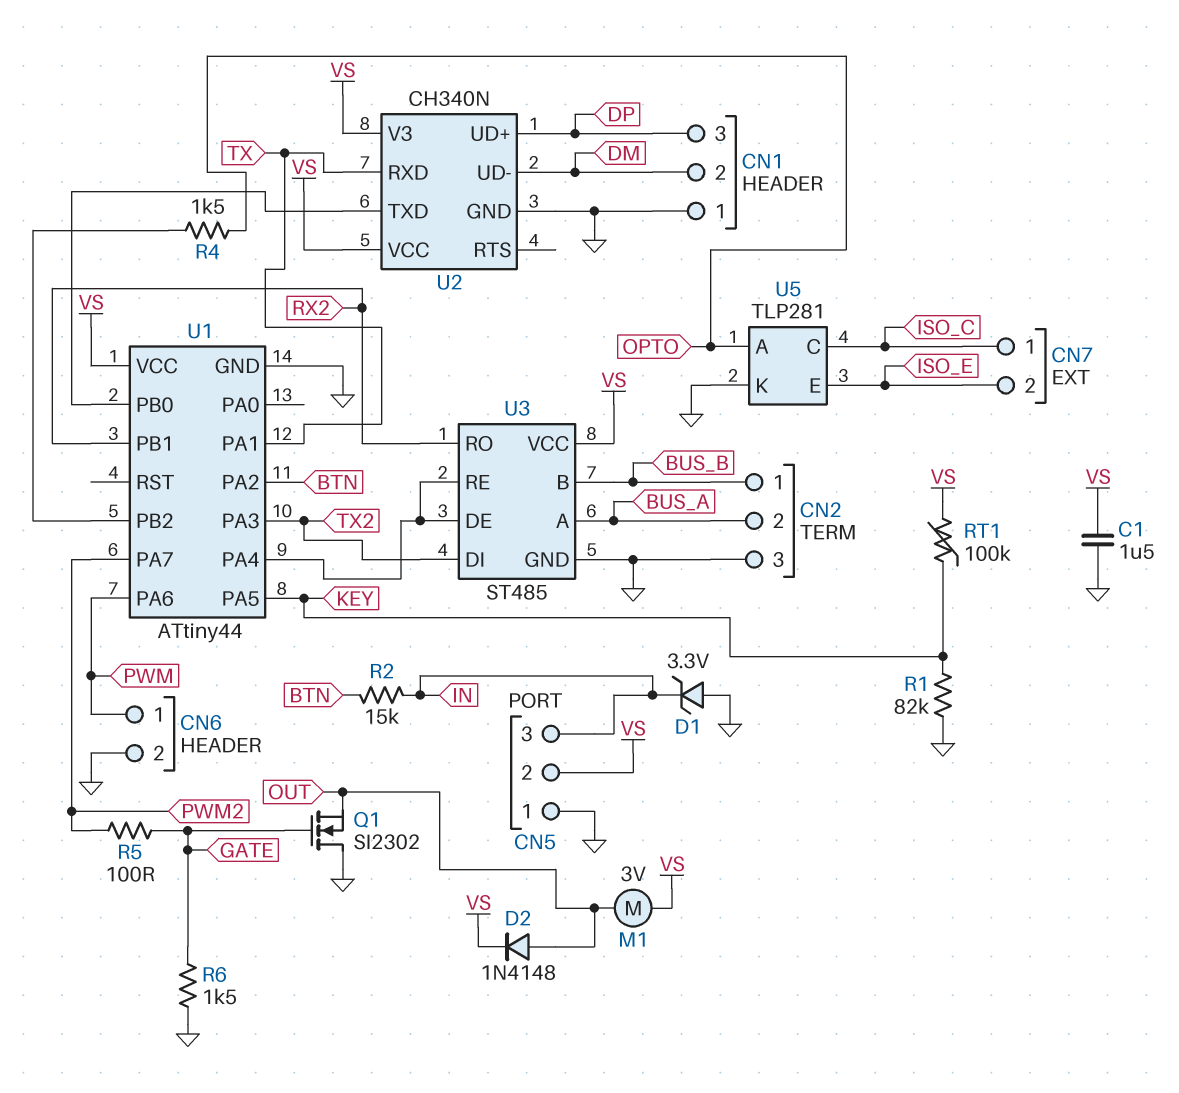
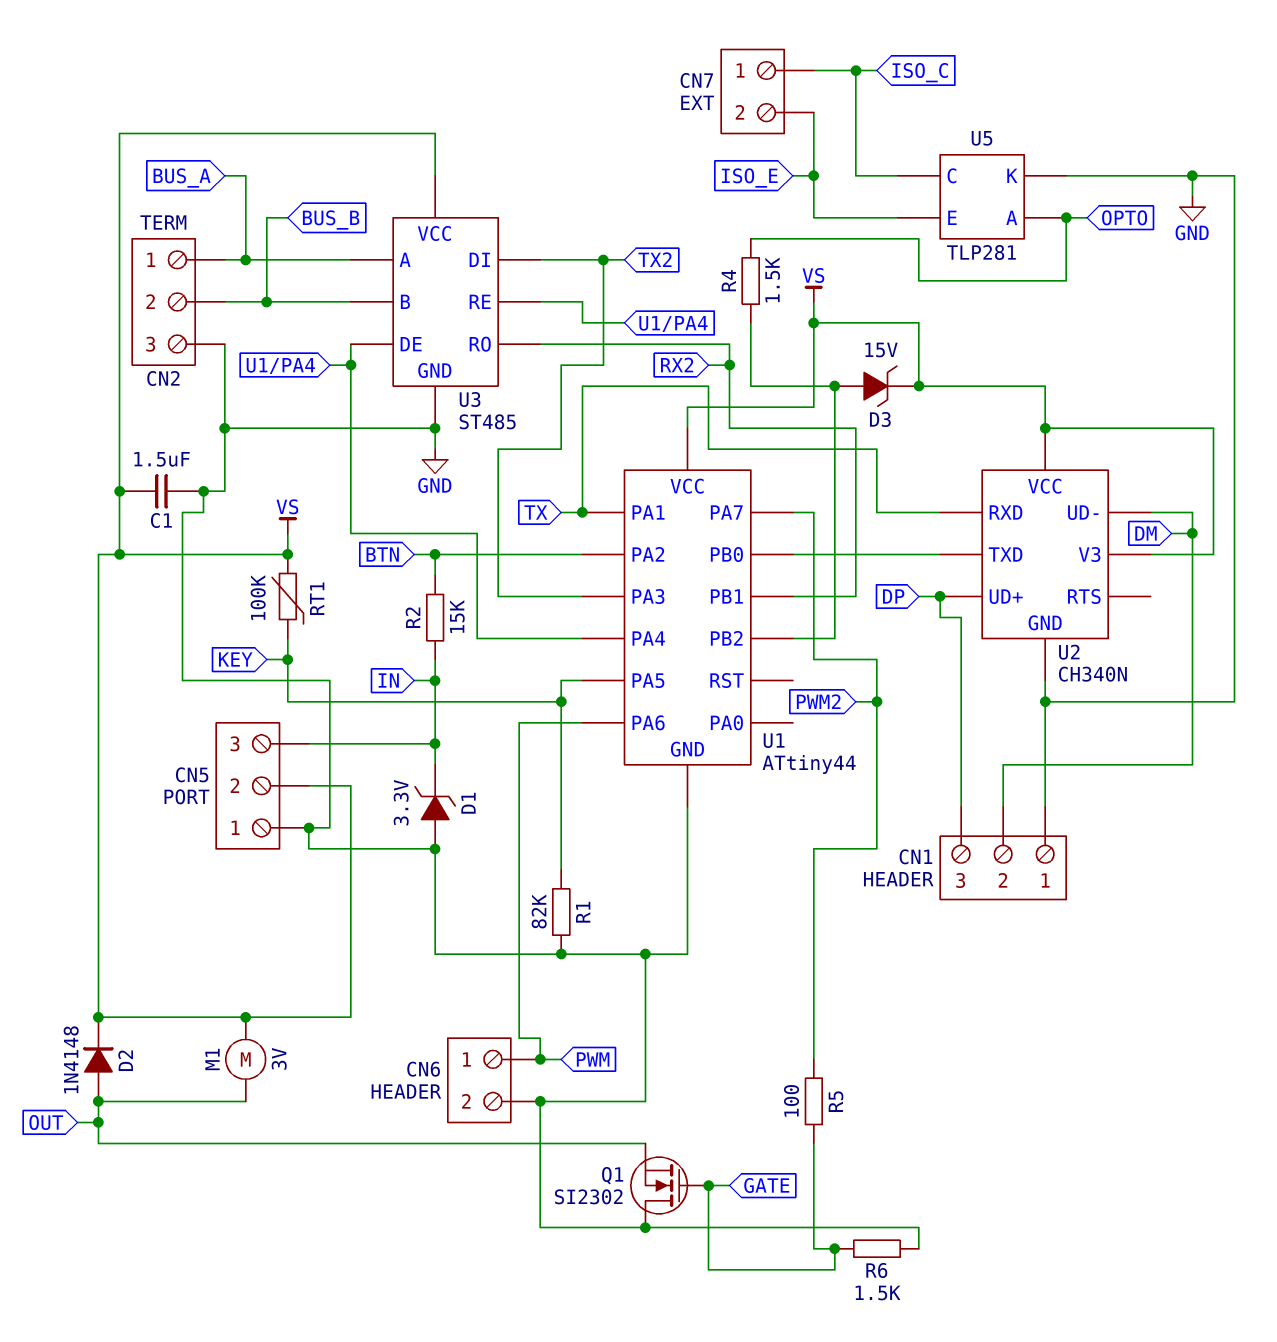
CN2 pin 1: BUS_B -> BUS_A
CN2 pin 2: BUS_A -> BUS_B
D3: none -> zener 15V (A U1/PB2, K VS)

